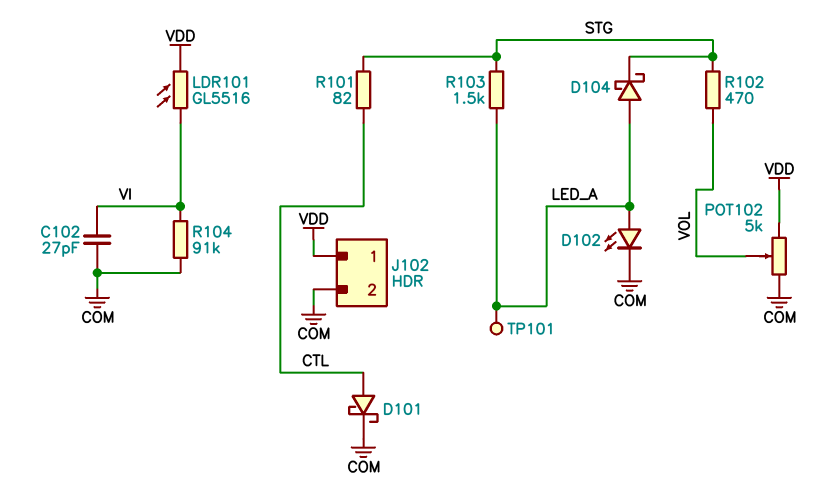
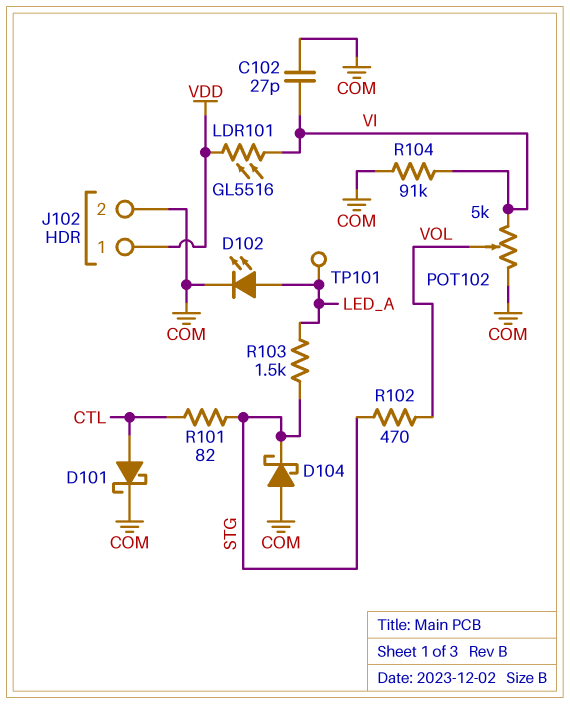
D104: schottky (A LED_A, K STG) -> schottky (A COM, K STG)
POT102: 5k (COM, VDD, wiper VOL) -> 5k (COM, VI, wiper VOL)

